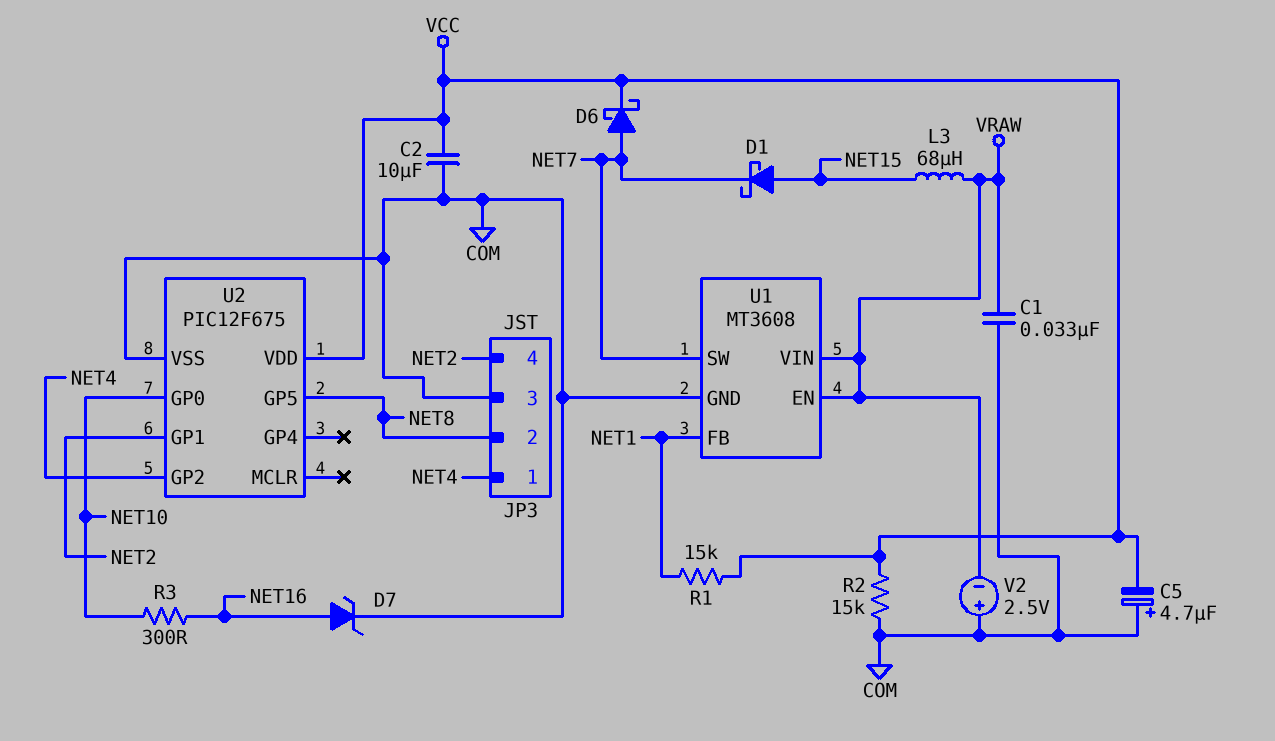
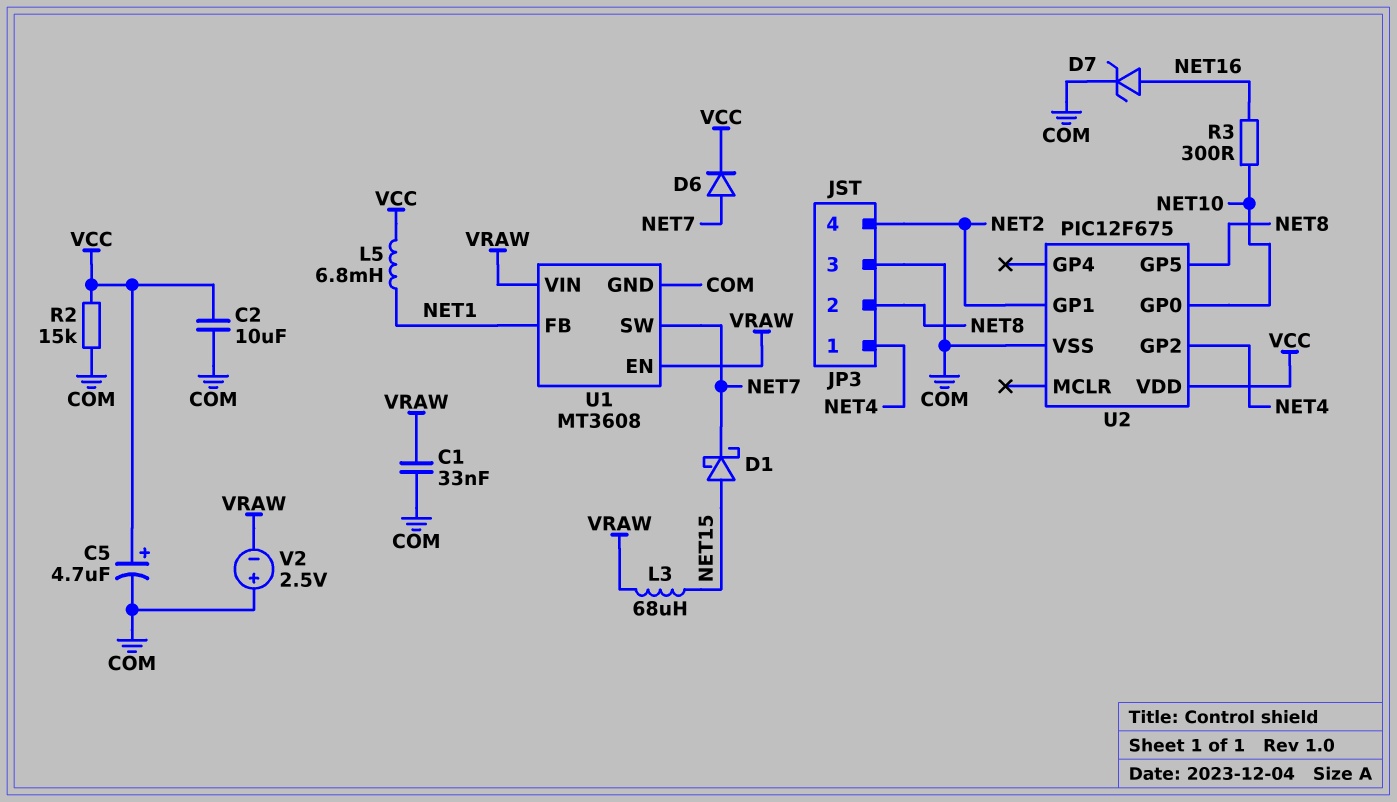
C5: 4.7uF (plus COM, minus VCC) -> 4.7uF (plus VCC, minus COM)
D6: schottky (A NET7, K VCC) -> diode (A NET7, K VCC)
L5: none -> 6.8mH (NET1, VCC)
R1: 15k (NET1, VCC) -> none

